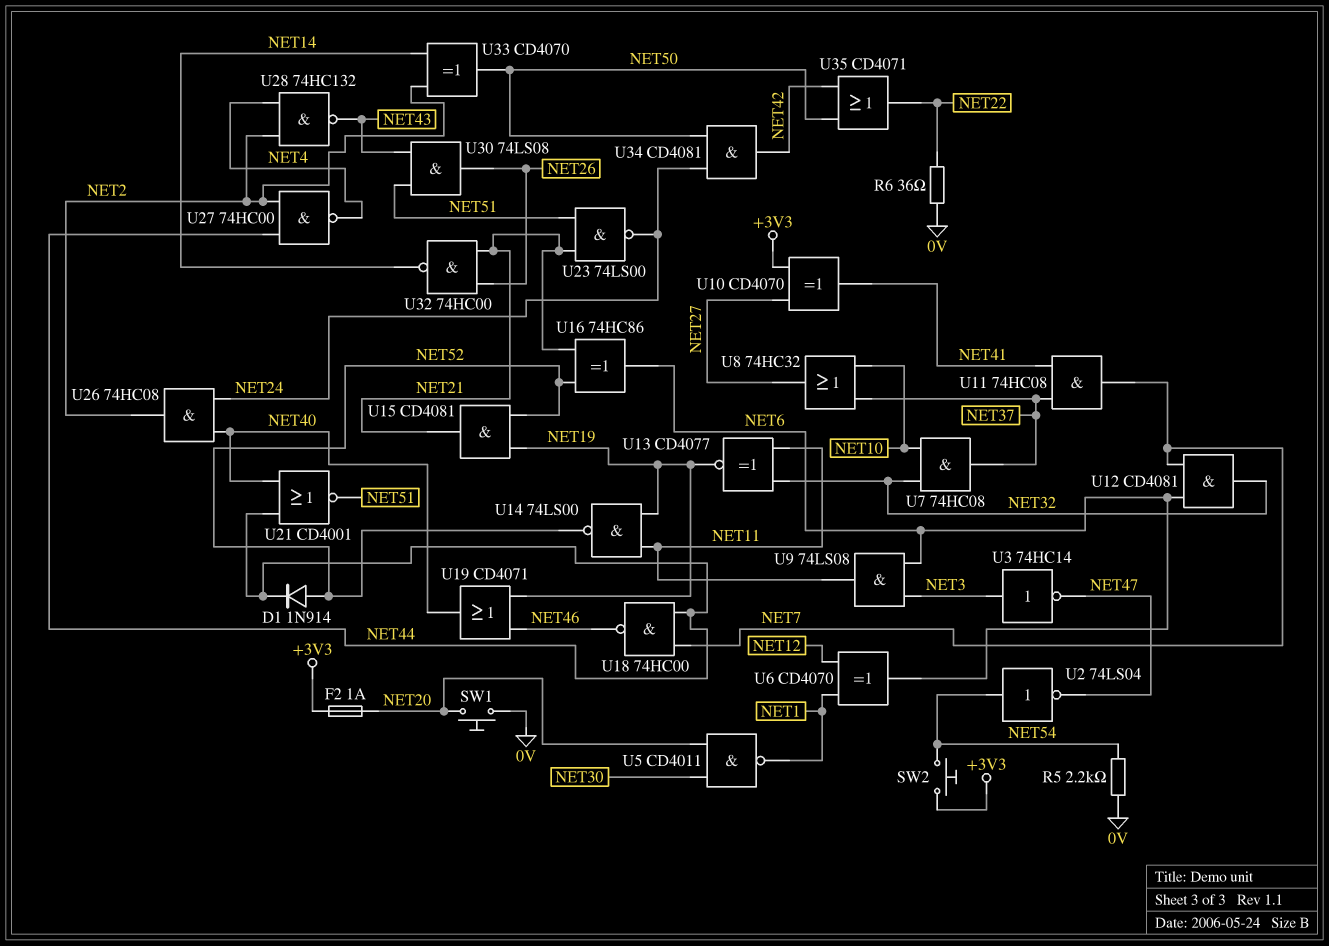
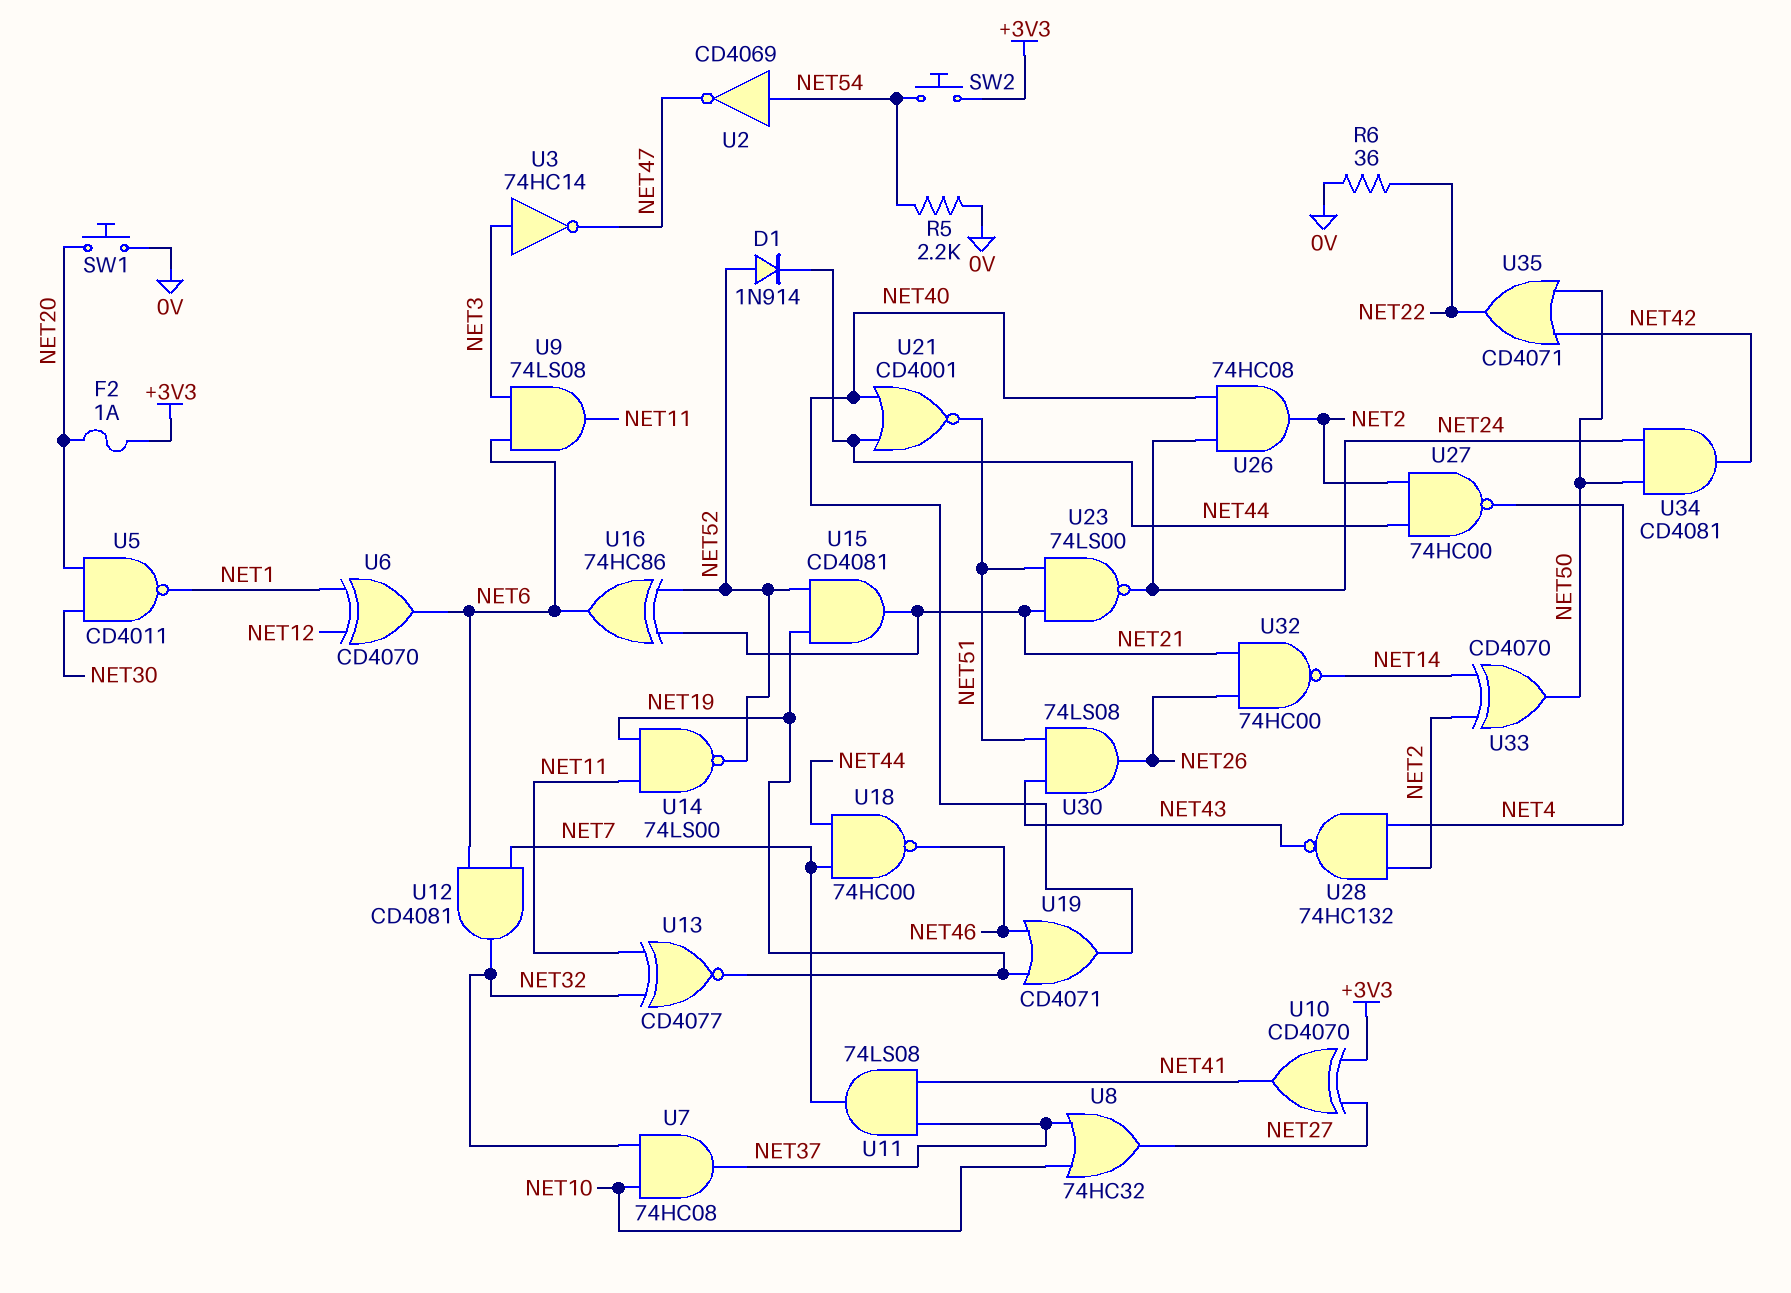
U2: NOT 74LS04 (in NET54, out NET47) -> NOT CD4069 (in NET54, out NET47)
U11: AND 74HC08 (in NET37, in NET41, out NET7) -> AND 74LS08 (in NET37, in NET41, out NET7)

